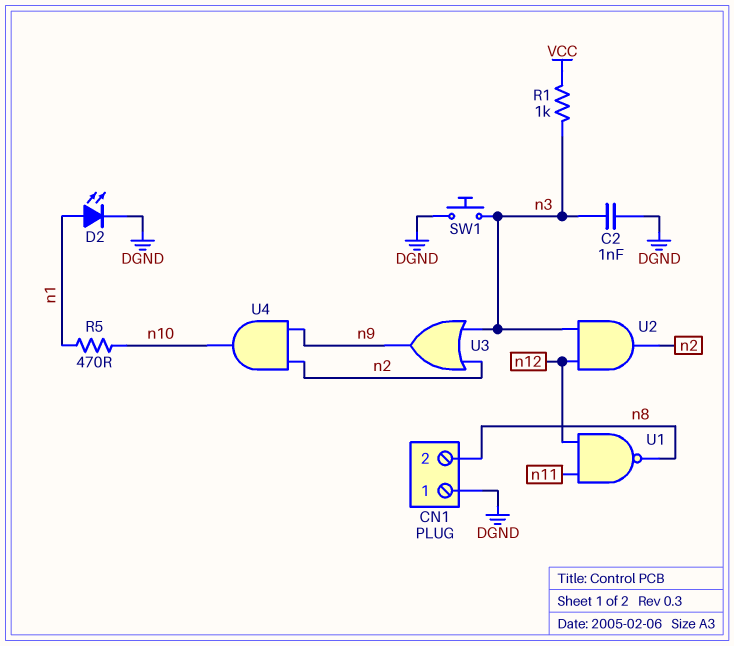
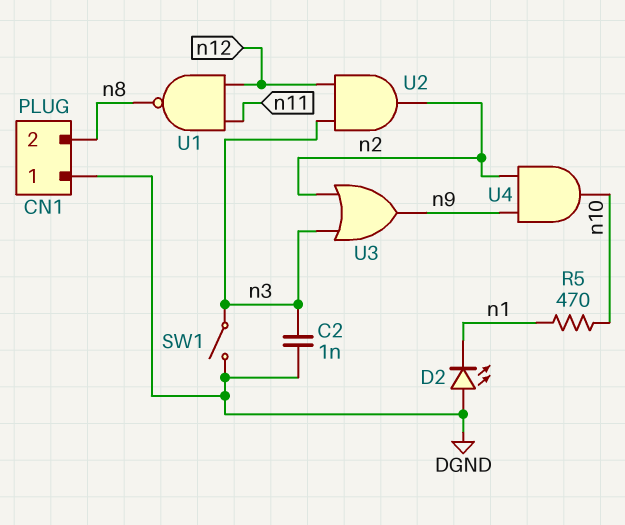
D2: LED (A n1, K DGND) -> LED (A DGND, K n1)
R1: 1k (VCC, n3) -> none
SW1: button (DGND, n3) -> switch (DGND, n3)

